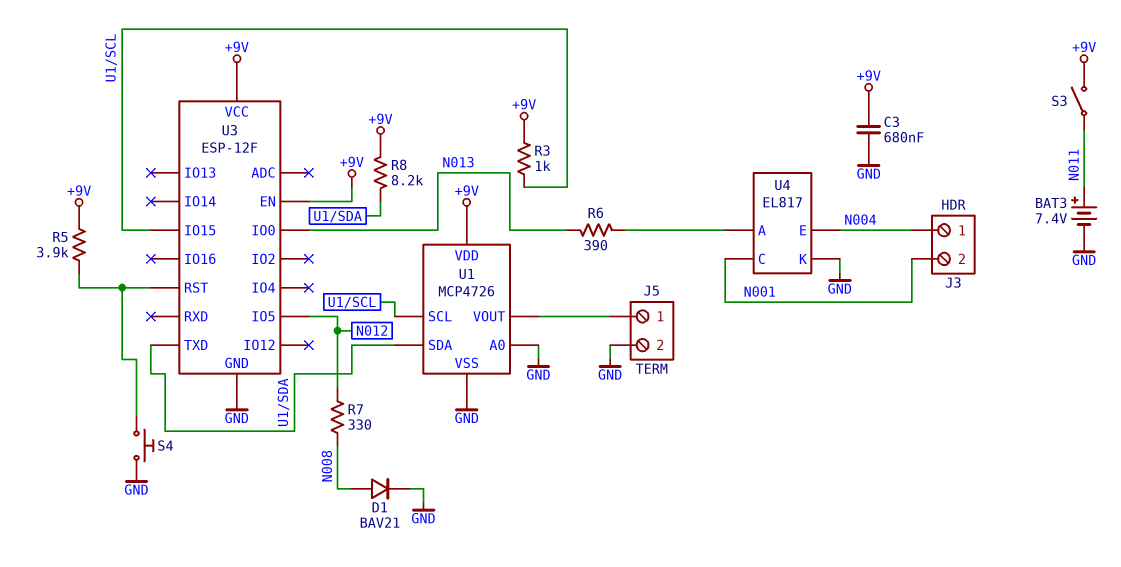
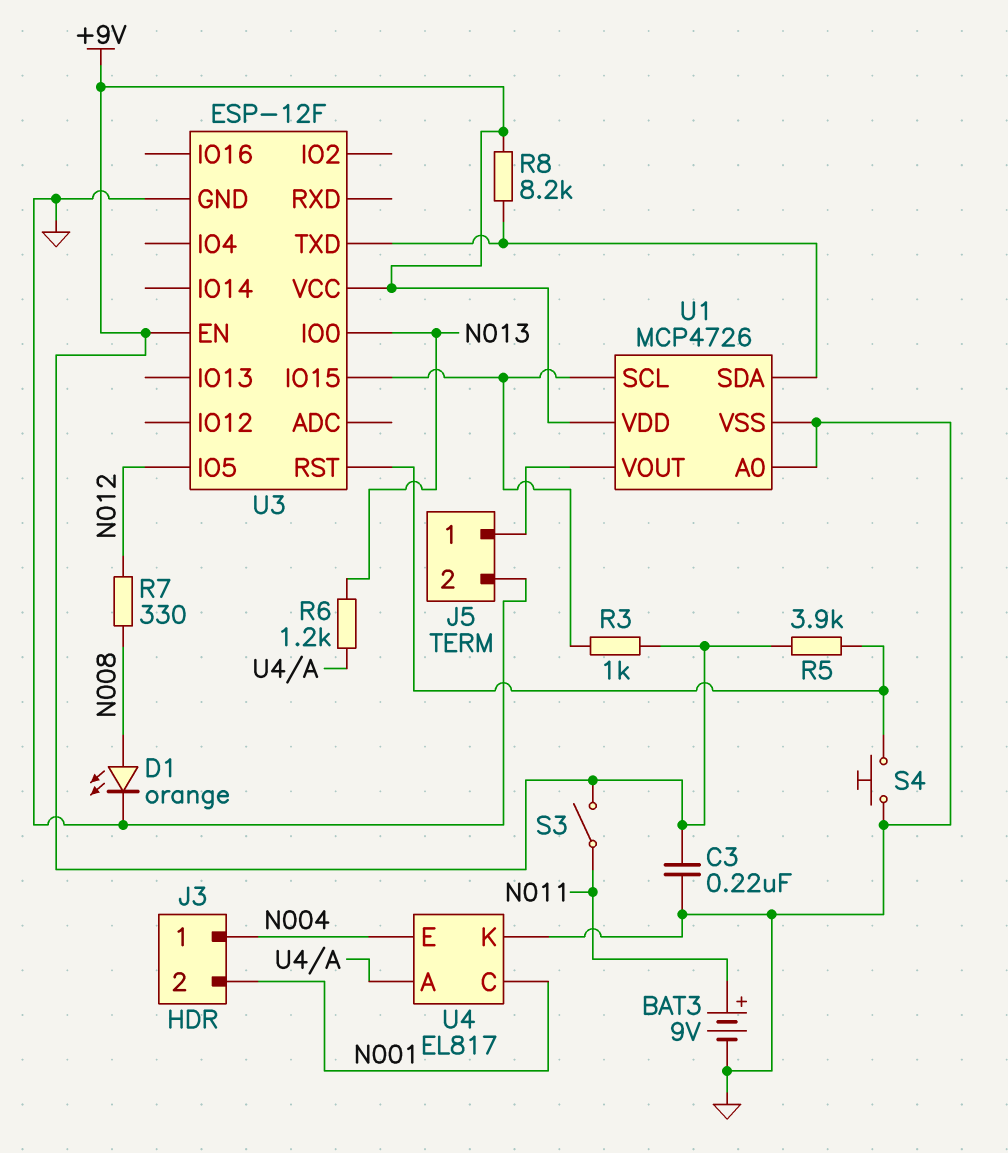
BAT3: 7.4V (plus N011, minus GND) -> 9V (plus N011, minus GND)
C3: 680nF (+9V, GND) -> 220nF (+9V, GND)
D1: diode BAV21 (A N008, K GND) -> LED orange (A N008, K GND)
R6: 390 (N013, U4/A) -> 1.2k (N013, U4/A)

